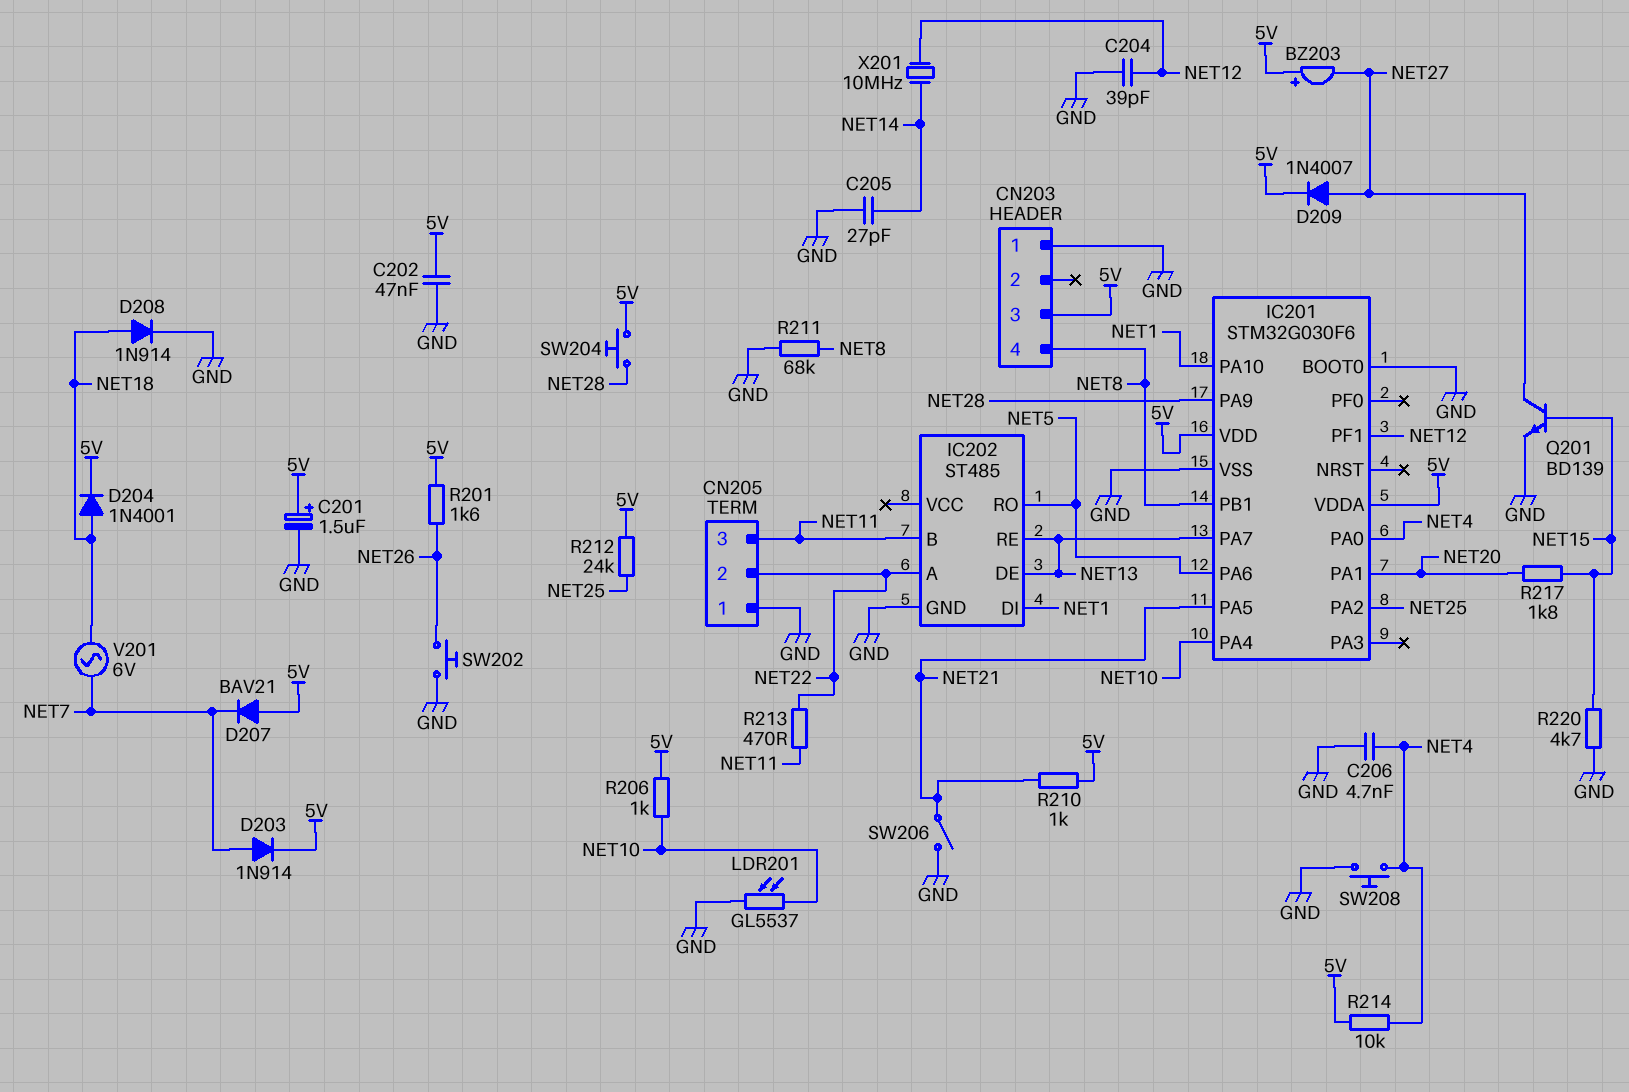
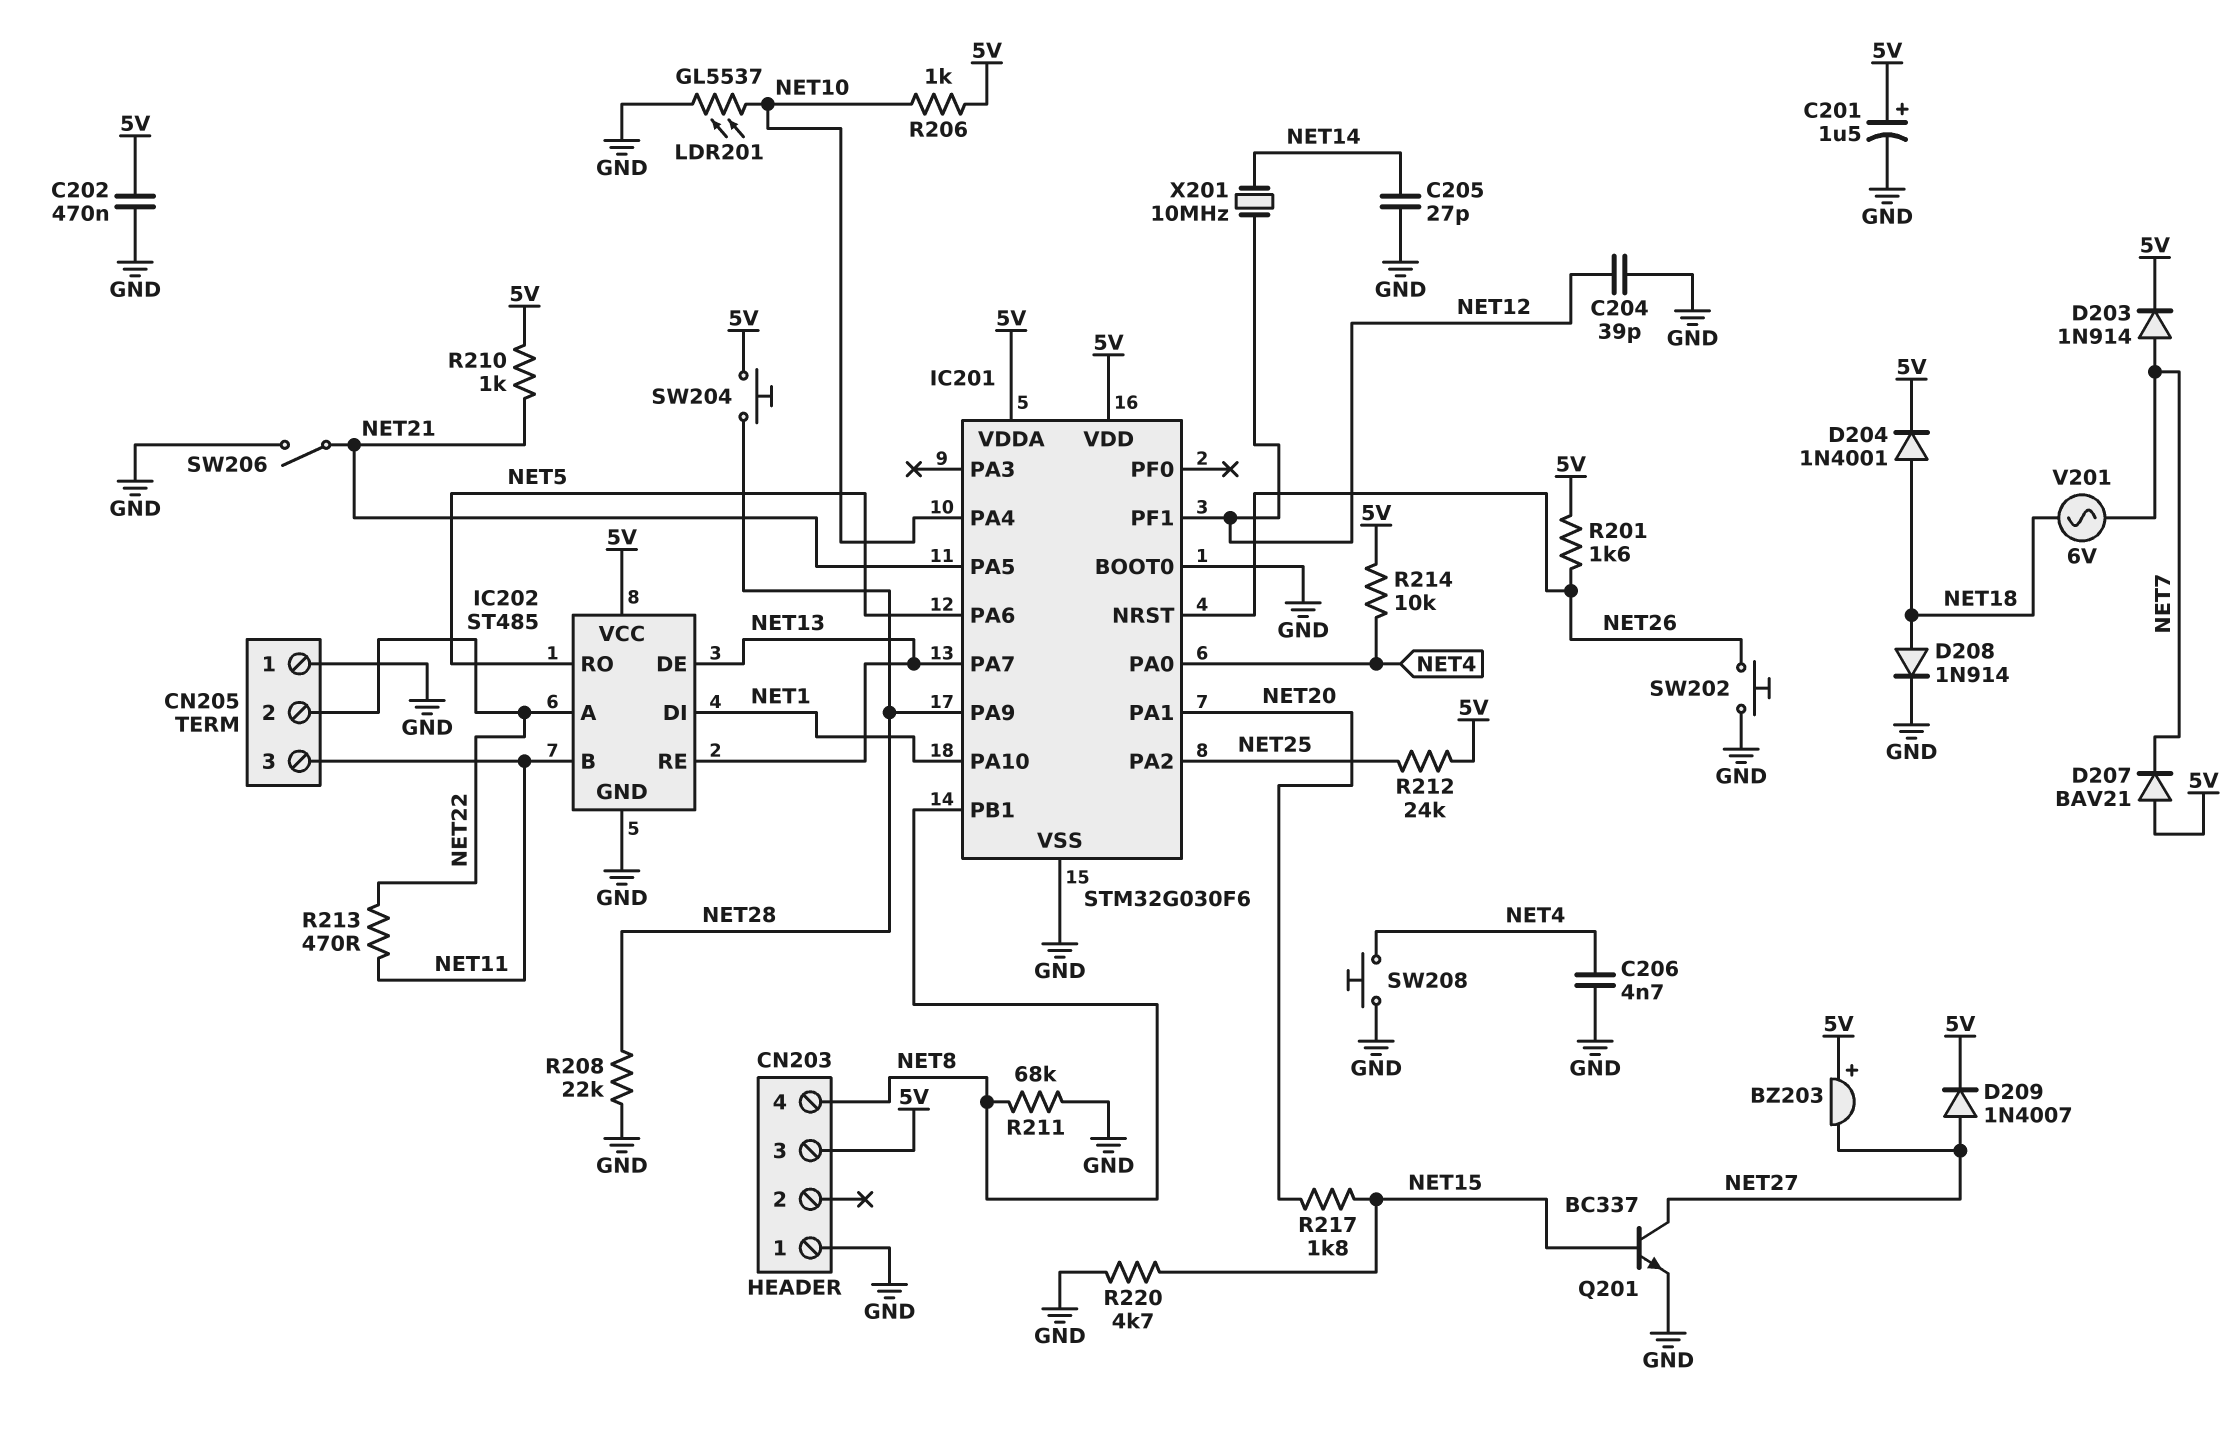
C202: 47nF (5V, GND) -> 470nF (5V, GND)
IC201 pin NRST: none -> NET26
IC202 pin VCC: none -> 5V
Q201: NPN BD139 (B NET15, C NET27, E GND) -> NPN BC337 (B NET15, C NET27, E GND)
R208: none -> 22k (GND, NET28)

